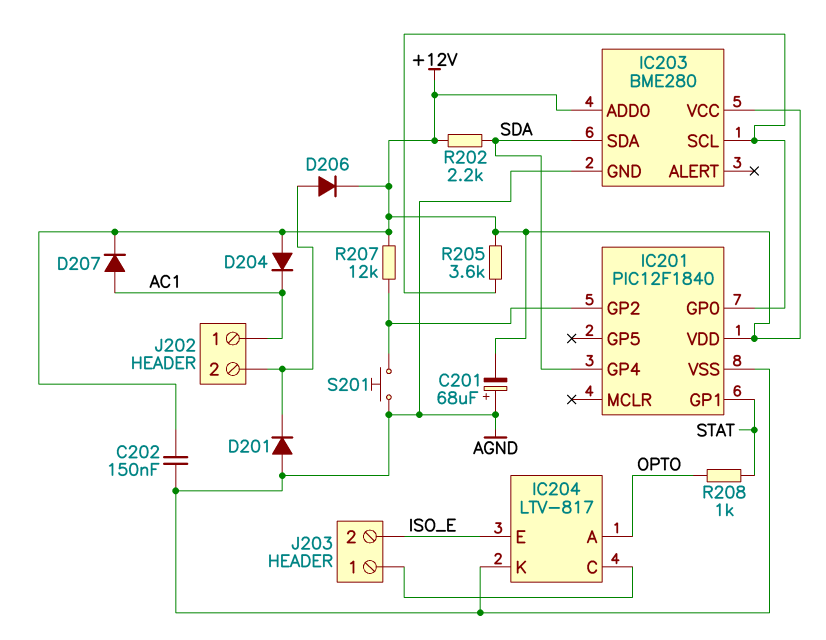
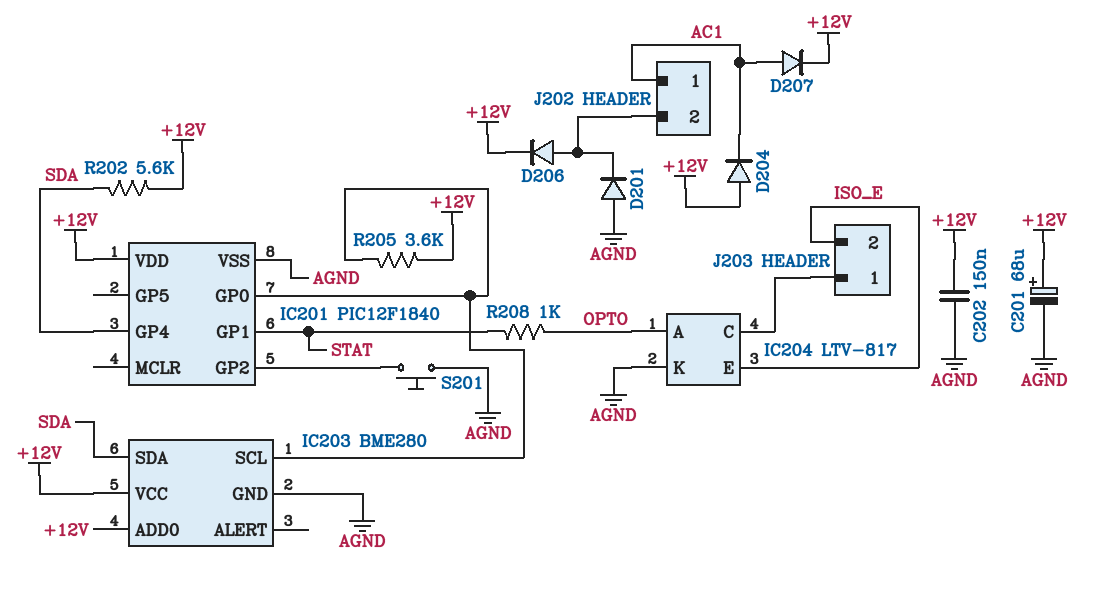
C201: 68uF (plus AGND, minus +12V) -> 68uF (plus +12V, minus AGND)
R202: 2.2k (+12V, SDA) -> 5.6k (+12V, SDA)
R207: 12k (+12V, IC201/GP2) -> none

